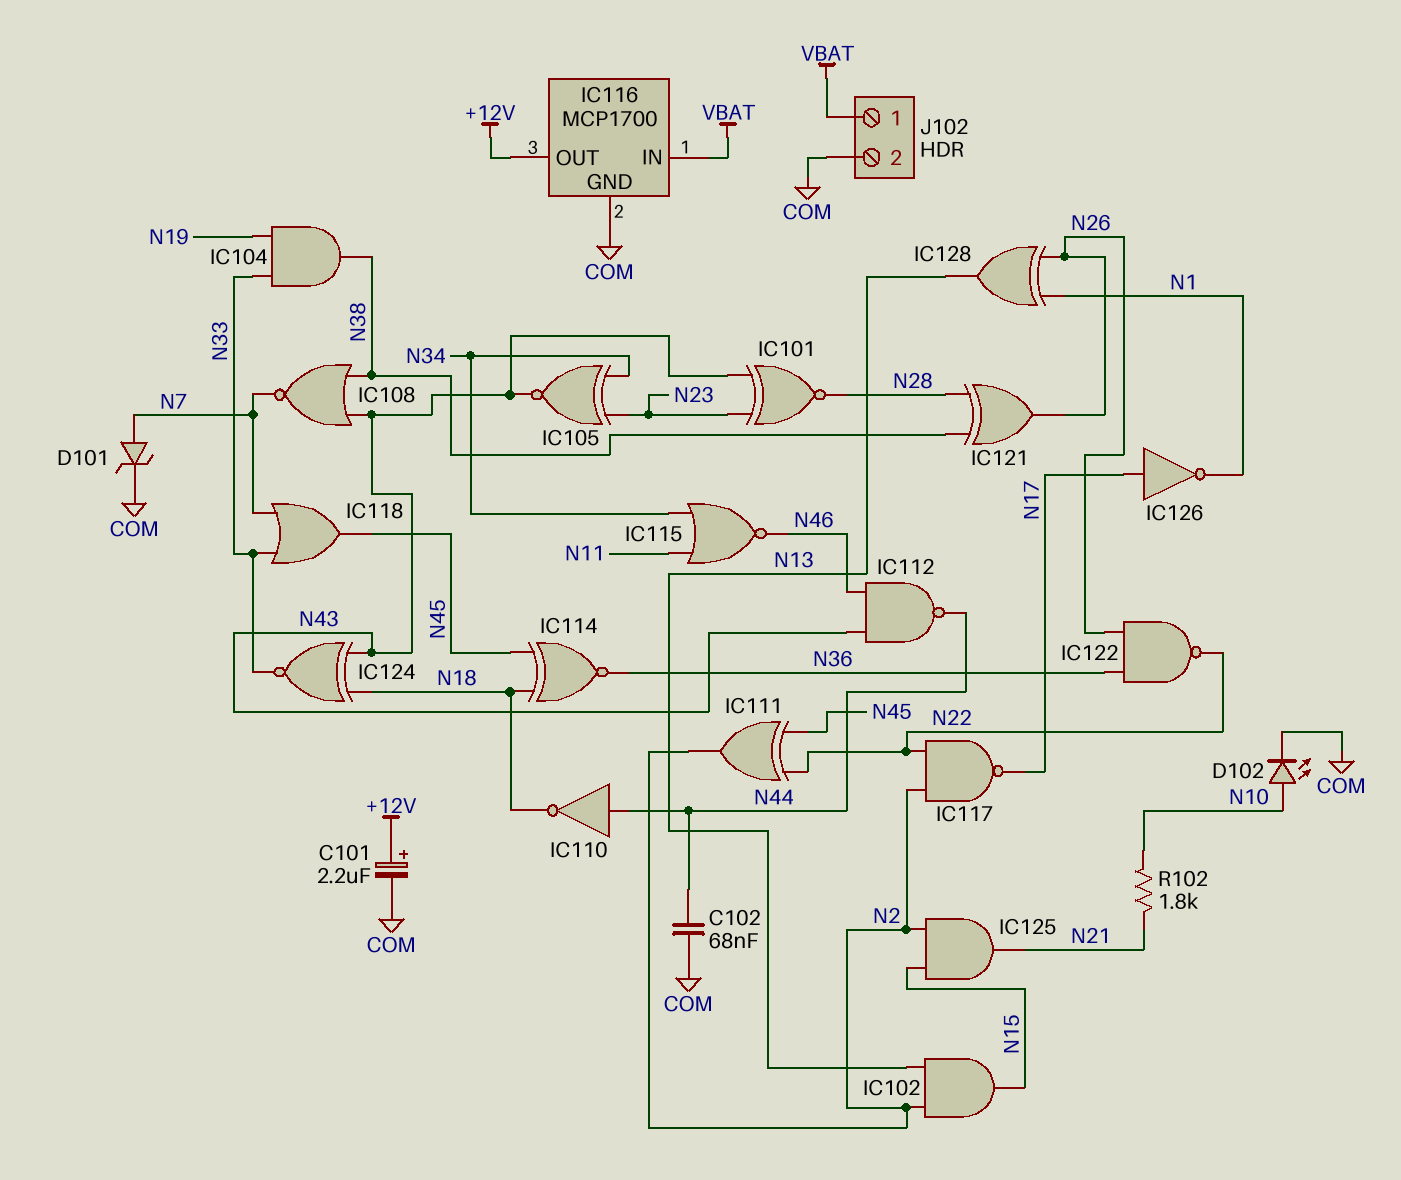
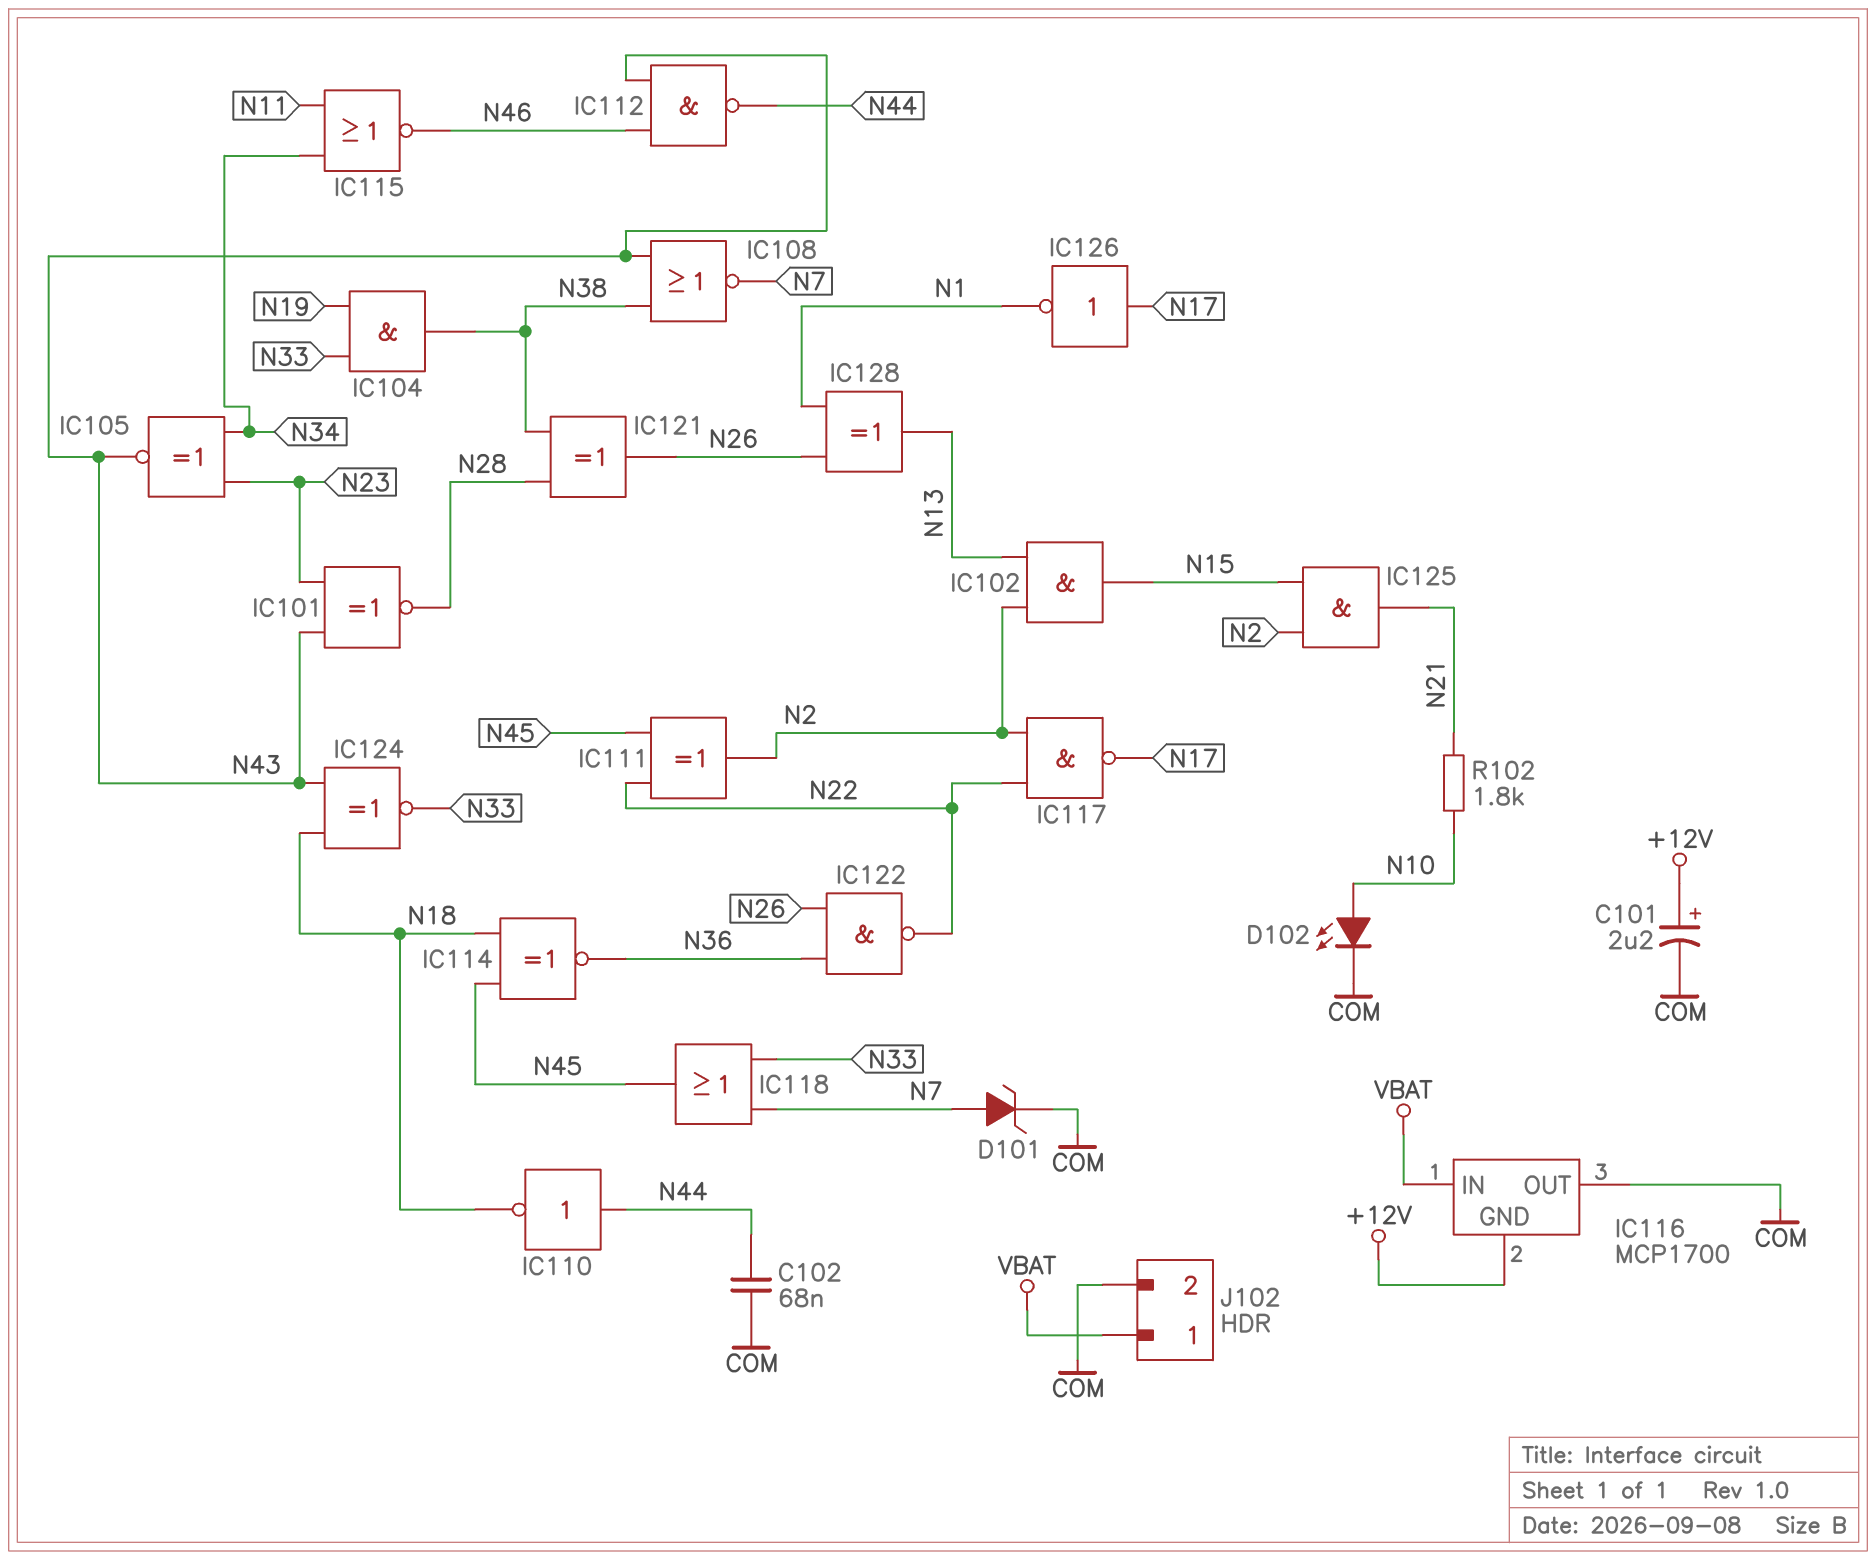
IC116 pin GND: COM -> +12V
IC116 pin OUT: +12V -> COM

